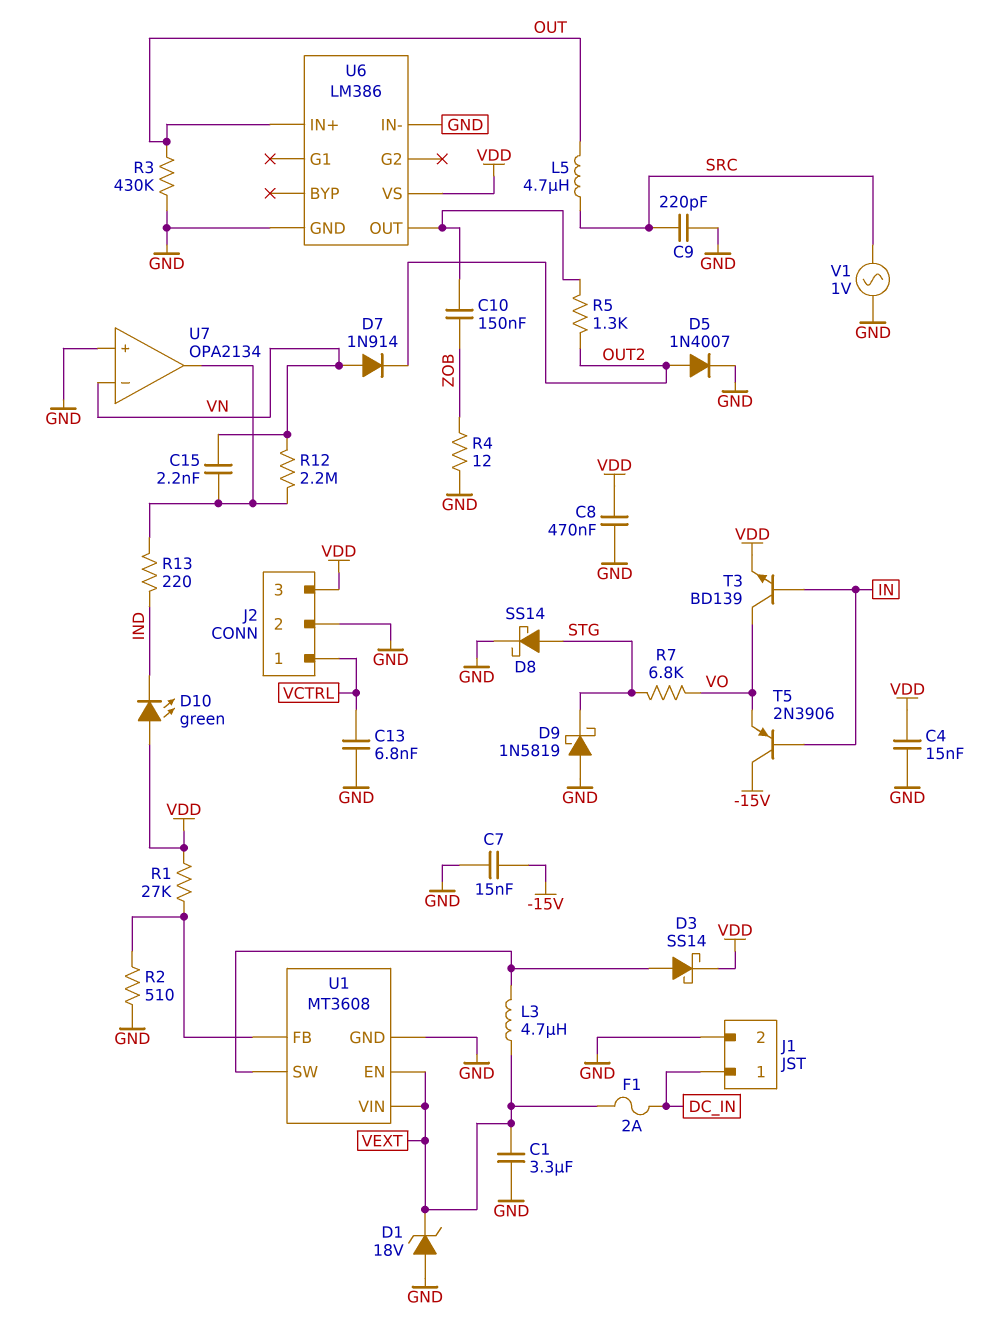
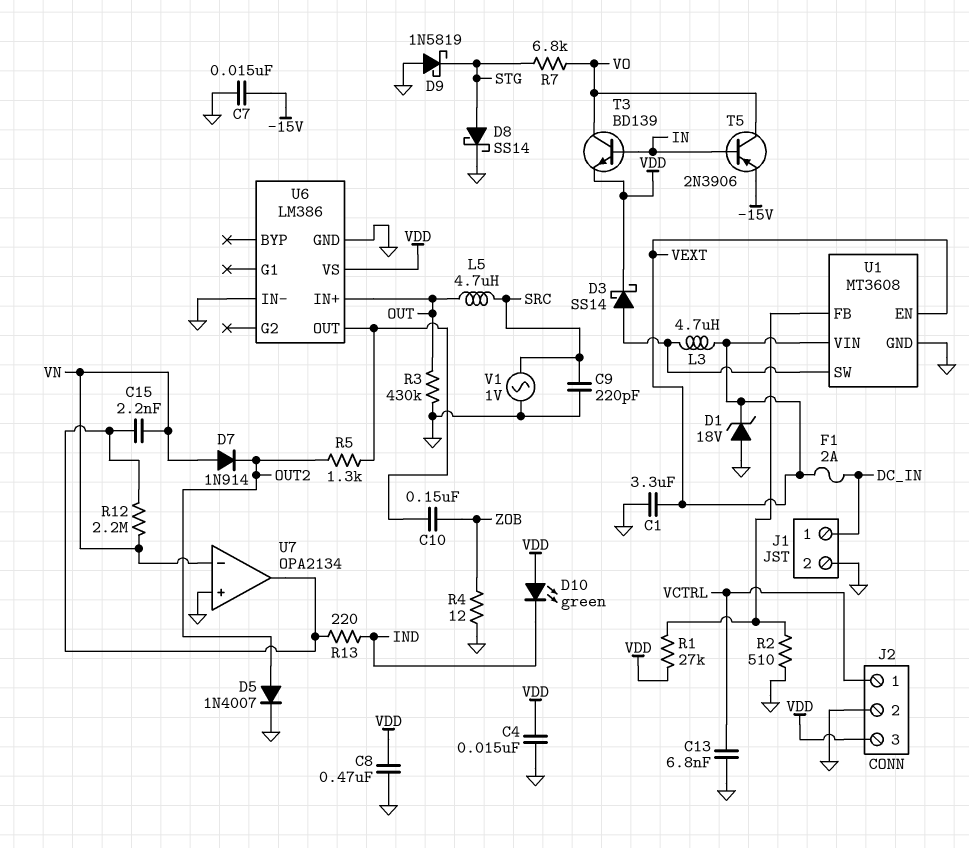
T5: PNP 2N3906 (B IN, C -15V, E VO) -> PNP 2N3906 (B IN, C VO, E -15V)

